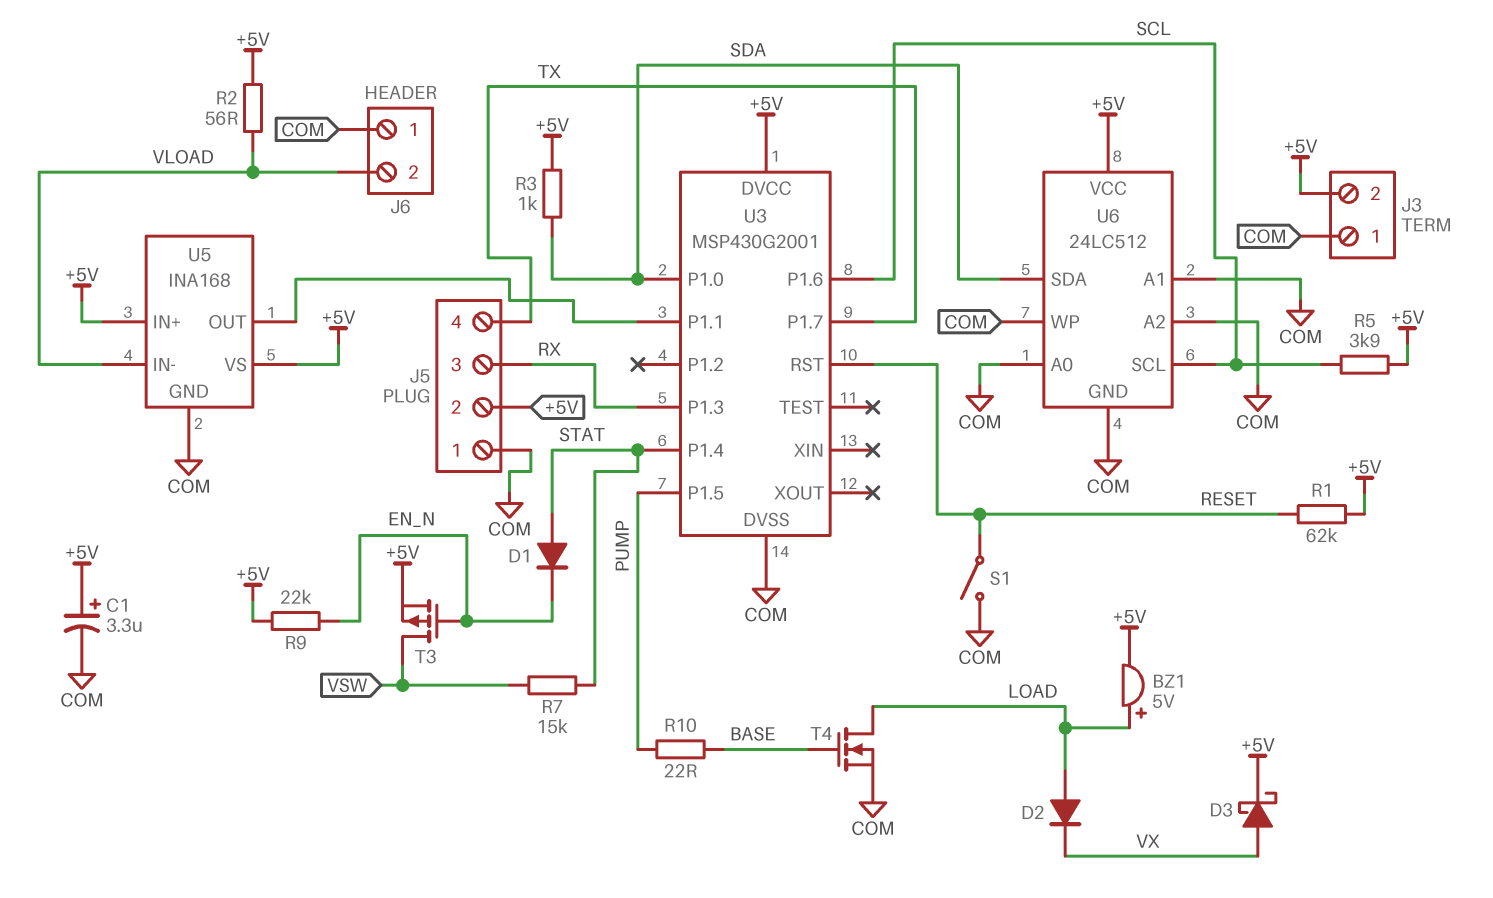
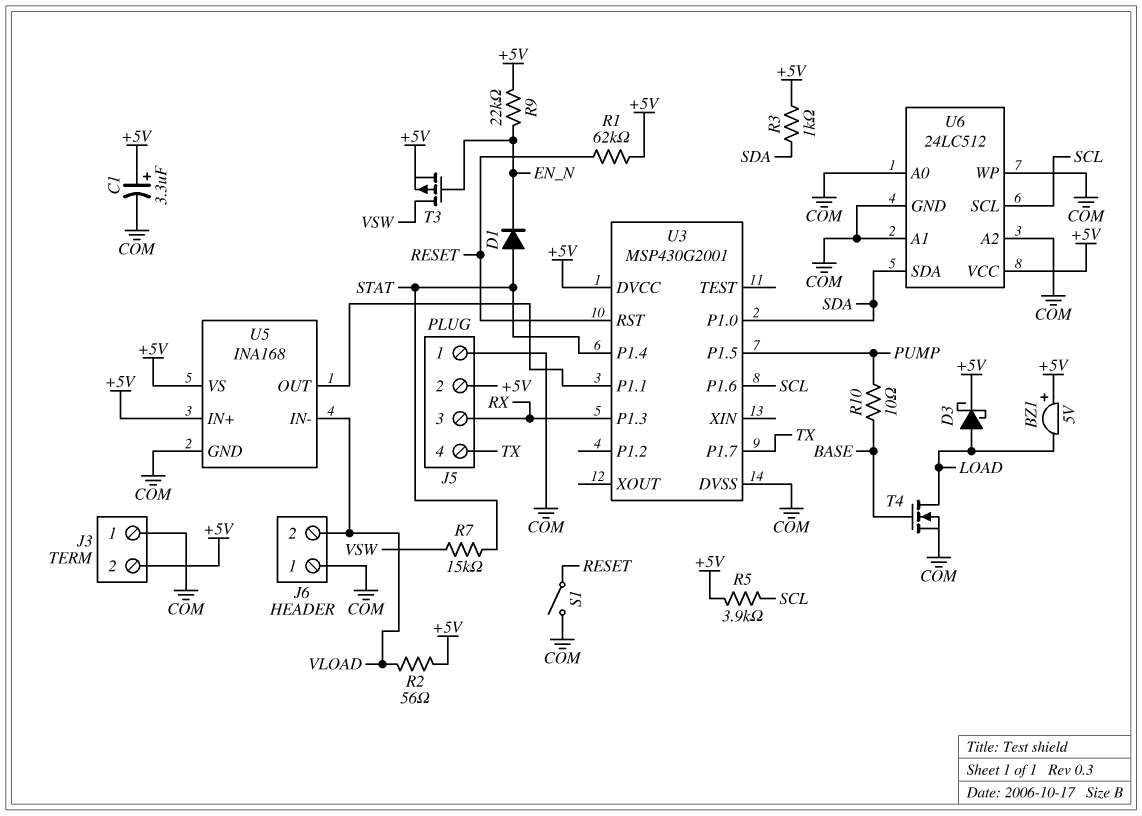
BZ1: buzzer 5V (plus LOAD, minus +5V) -> buzzer 5V (plus +5V, minus LOAD)
D2: diode (A LOAD, K VX) -> none
D3: schottky (A VX, K +5V) -> schottky (A LOAD, K +5V)
R10: 22 (BASE, PUMP) -> 10 (BASE, PUMP)

